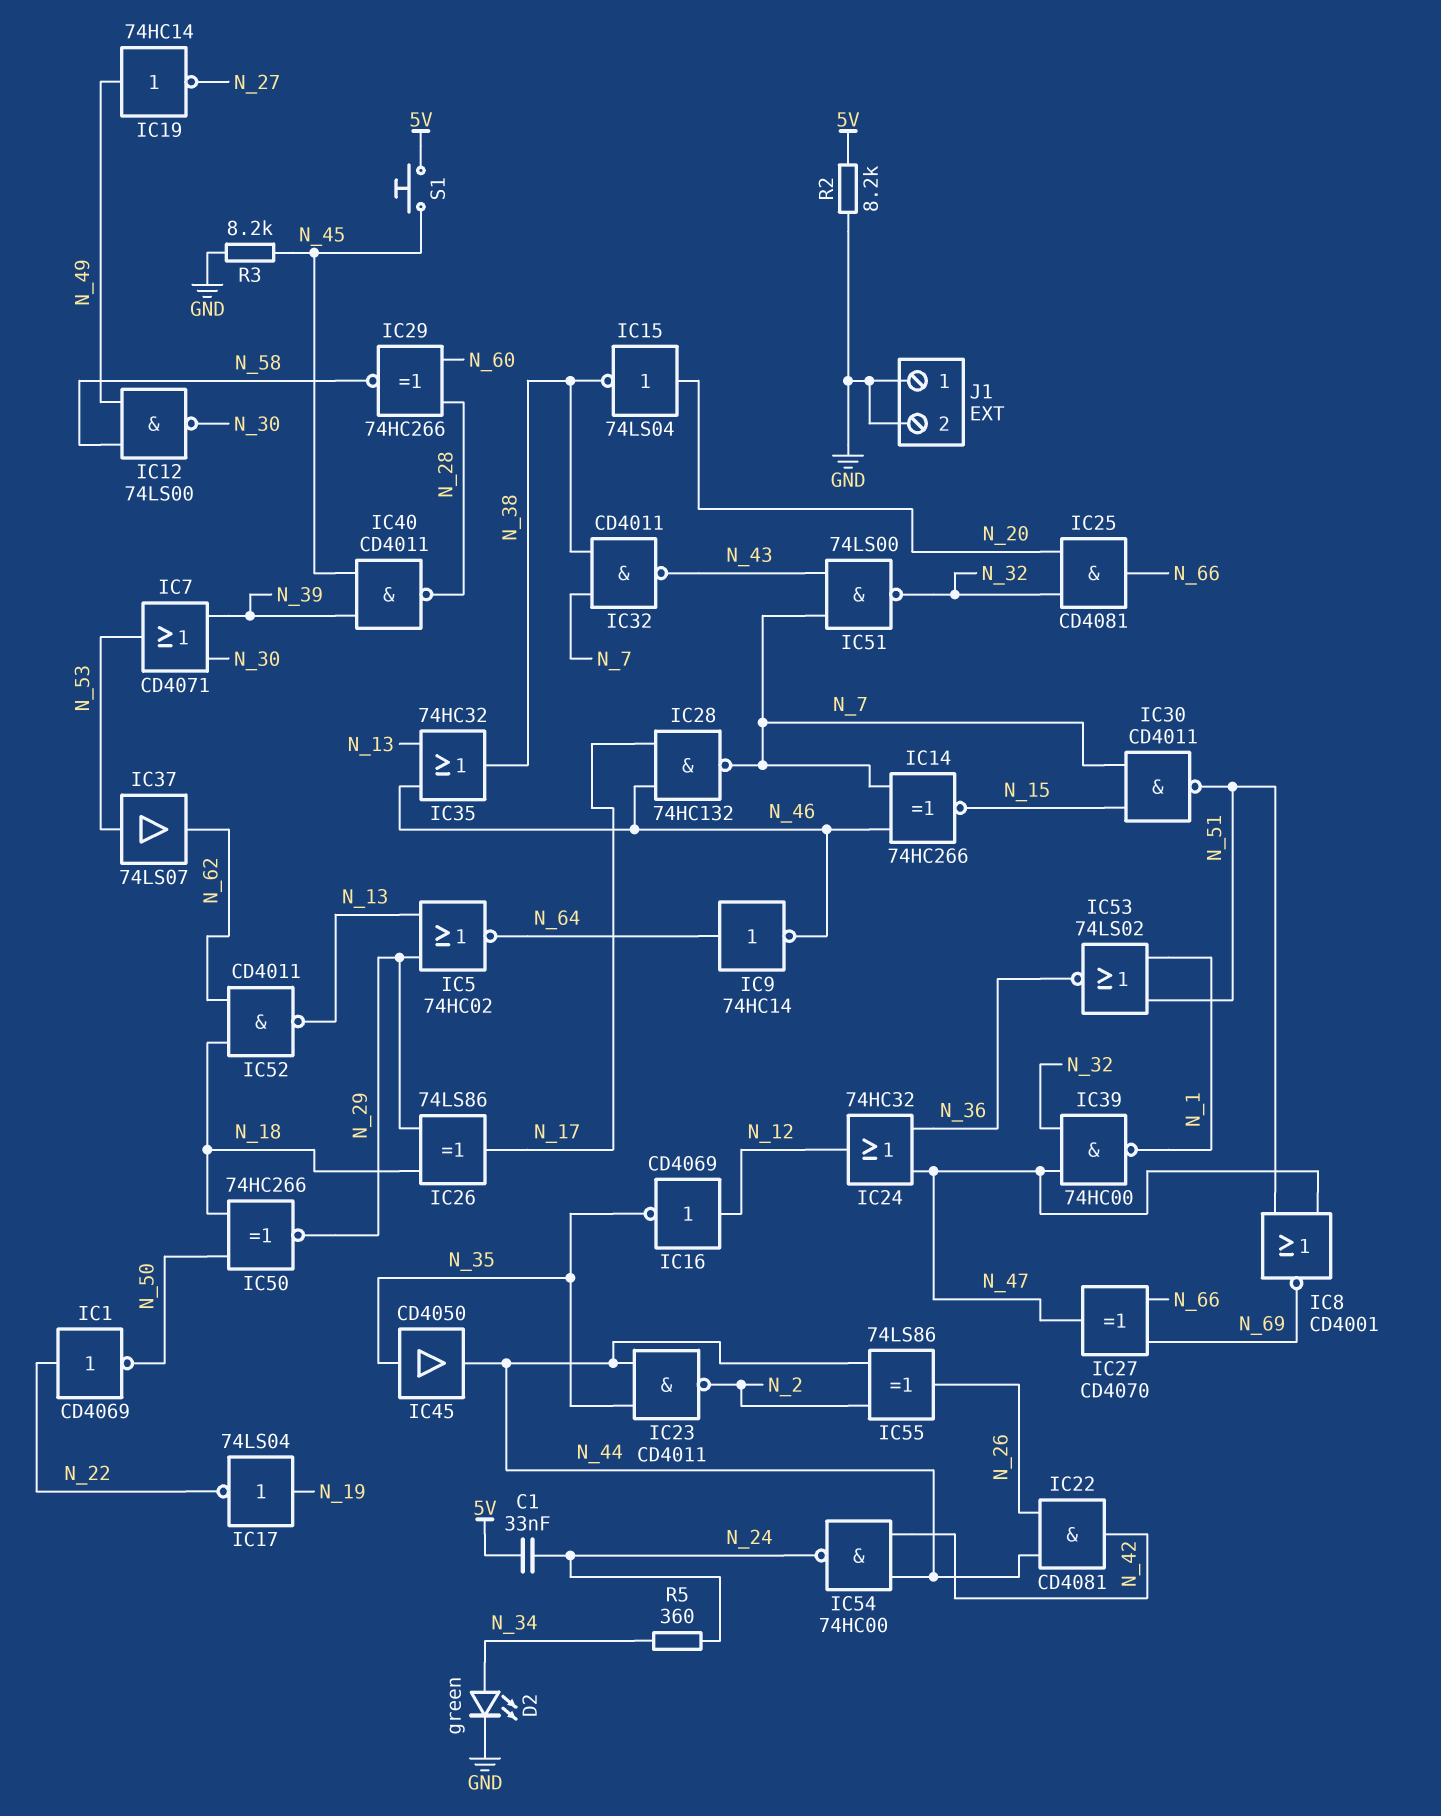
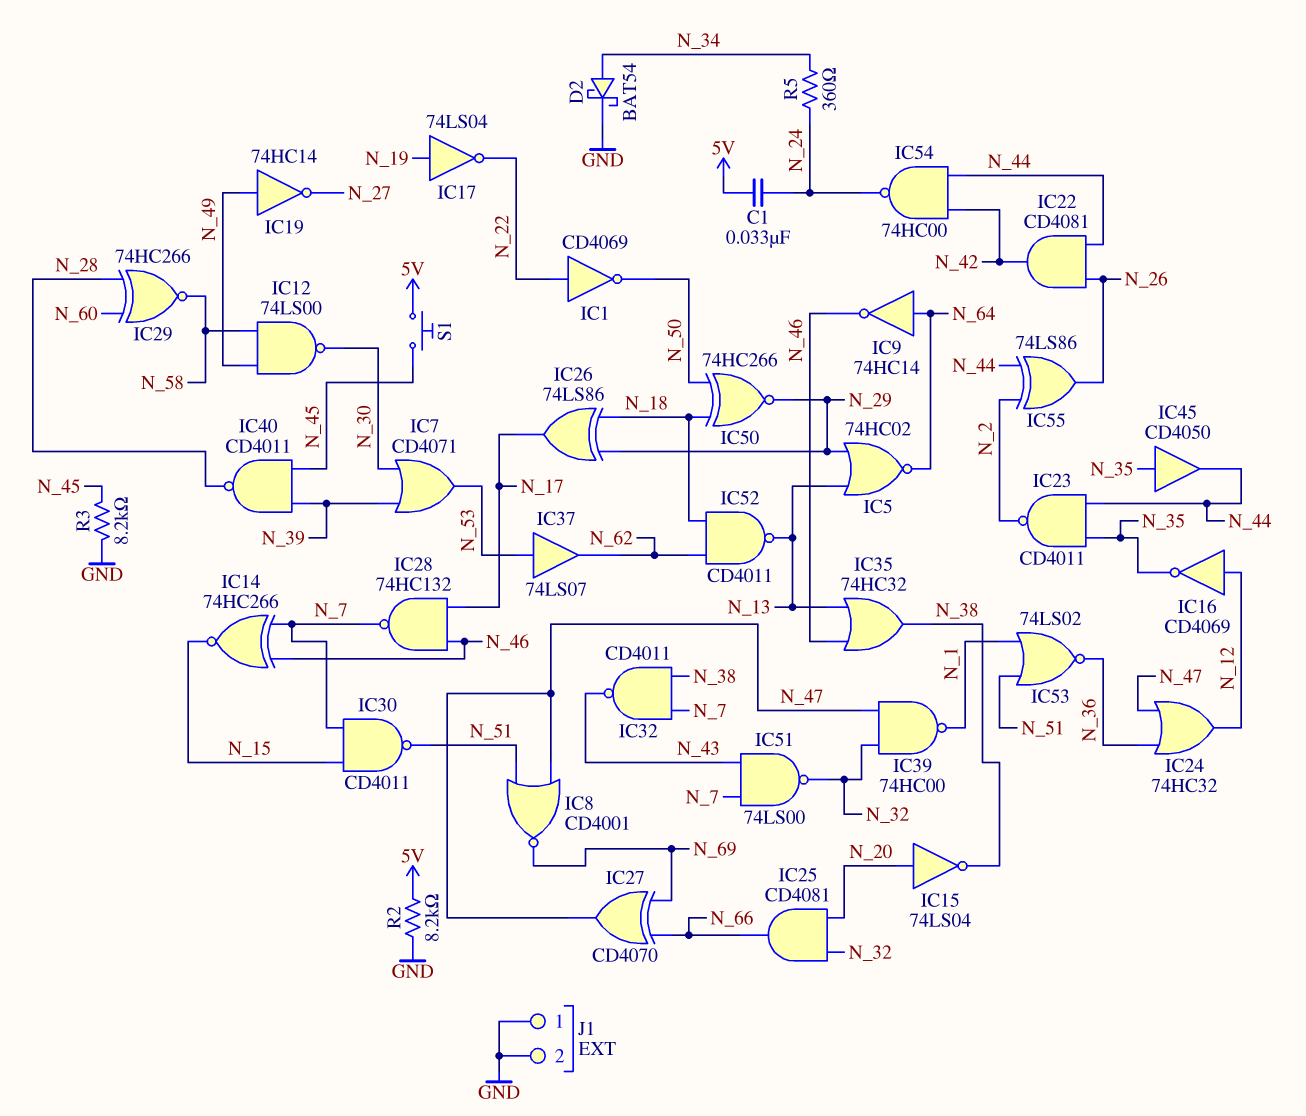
D2: LED green (A N_34, K GND) -> schottky BAT54 (A N_34, K GND)

